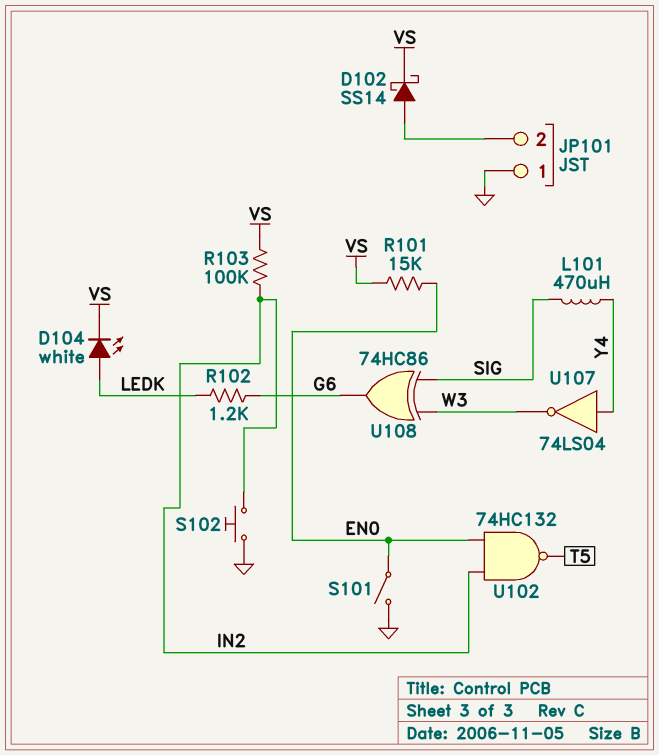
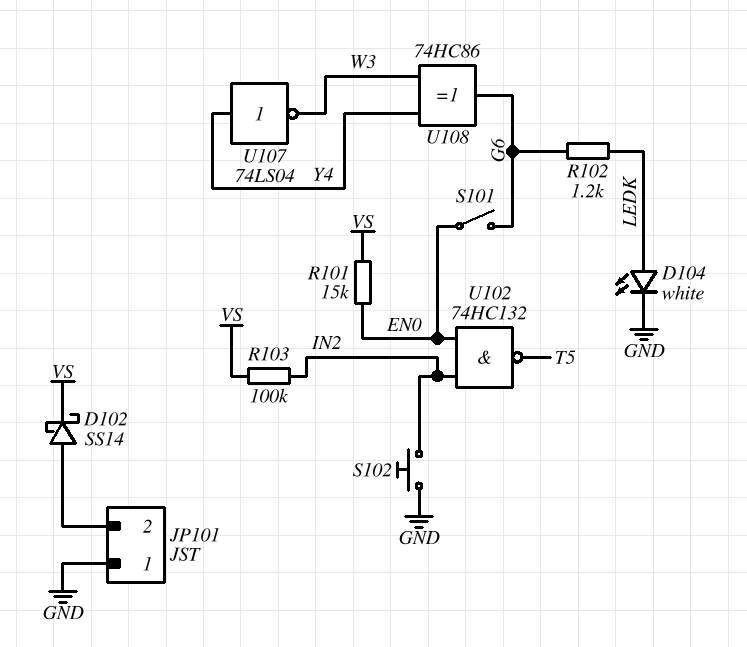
D104: LED white (A LEDK, K VS) -> LED white (A LEDK, K GND)
L101: 470uH (SIG, Y4) -> none
S101: switch (EN0, GND) -> switch (EN0, G6)
U108: XOR 74HC86 (in SIG, in W3, out G6) -> XOR 74HC86 (in W3, in Y4, out G6)

